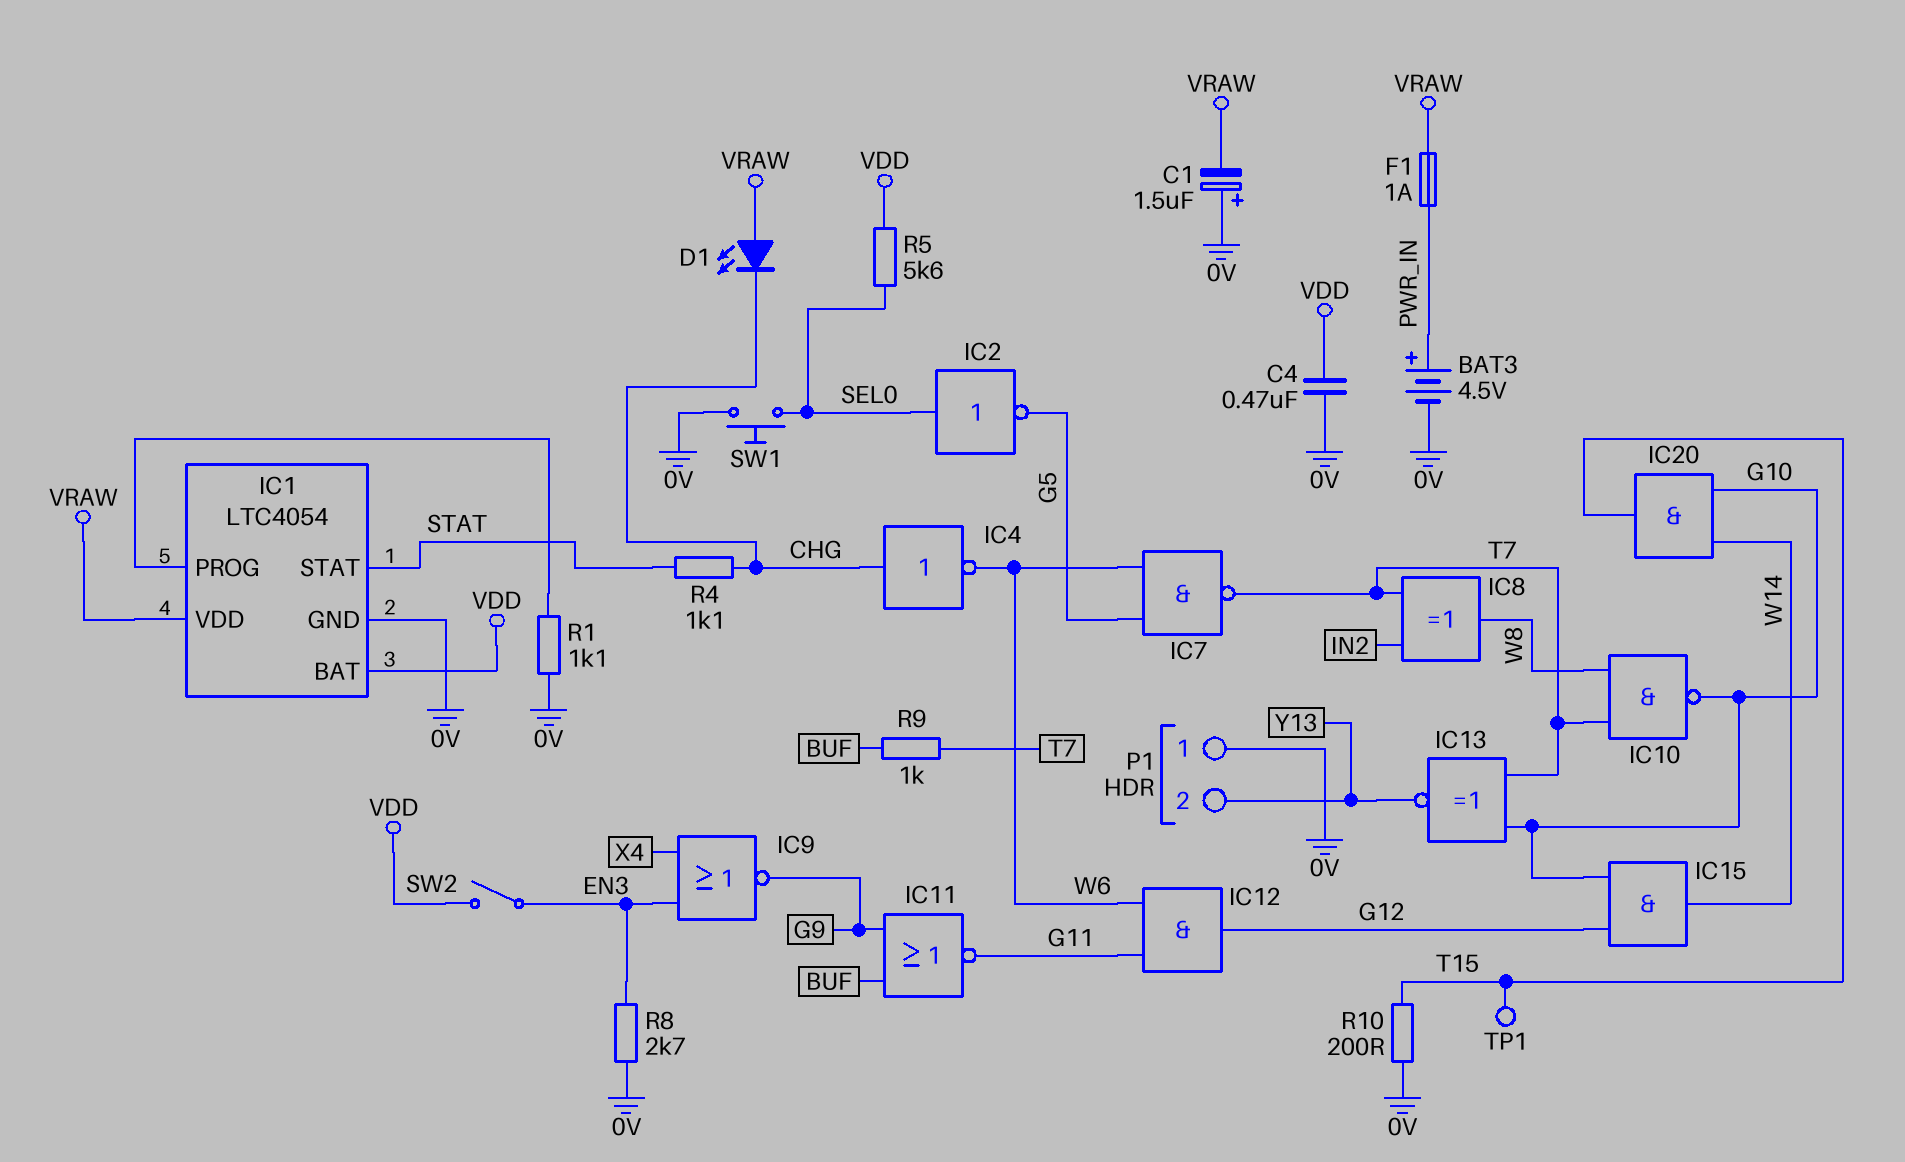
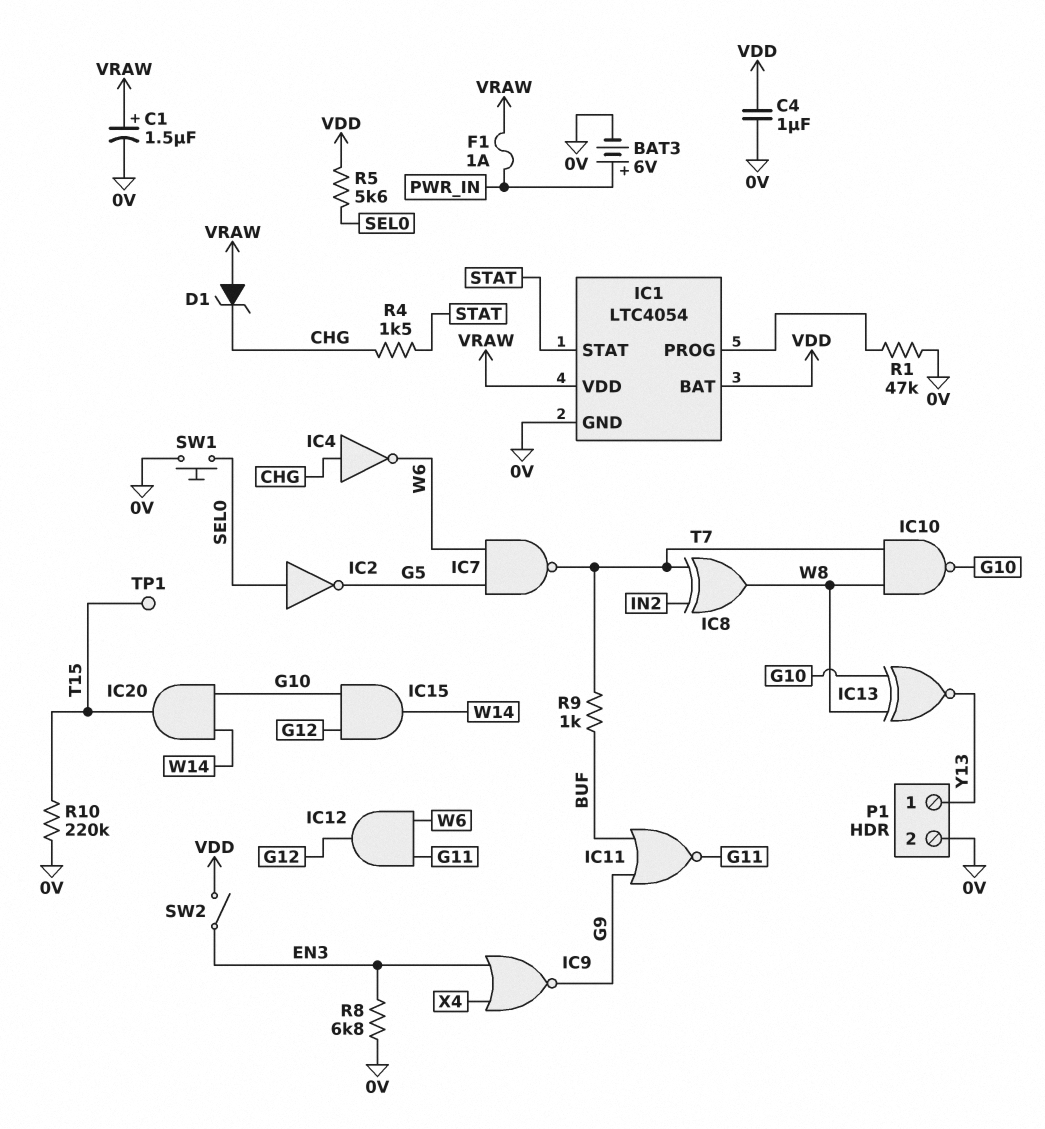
BAT3: 4.5V (plus PWR_IN, minus 0V) -> 6V (plus PWR_IN, minus 0V)
C1: 1.5uF (plus 0V, minus VRAW) -> 1.5uF (plus VRAW, minus 0V)
C4: 470nF (0V, VDD) -> 1uF (0V, VDD)
D1: LED (A VRAW, K CHG) -> zener (A VRAW, K CHG)
IC13: XNOR (in G10, in T7, out Y13) -> XNOR (in G10, in W8, out Y13)
P1 pin 1: 0V -> Y13
P1 pin 2: Y13 -> 0V
R1: 1.1k (0V, IC1/PROG) -> 47k (0V, IC1/PROG)
R4: 1.1k (CHG, STAT) -> 1.5k (CHG, STAT)
R8: 2.7k (0V, EN3) -> 6.8k (0V, EN3)
R10: 200 (0V, T15) -> 220k (0V, T15)

